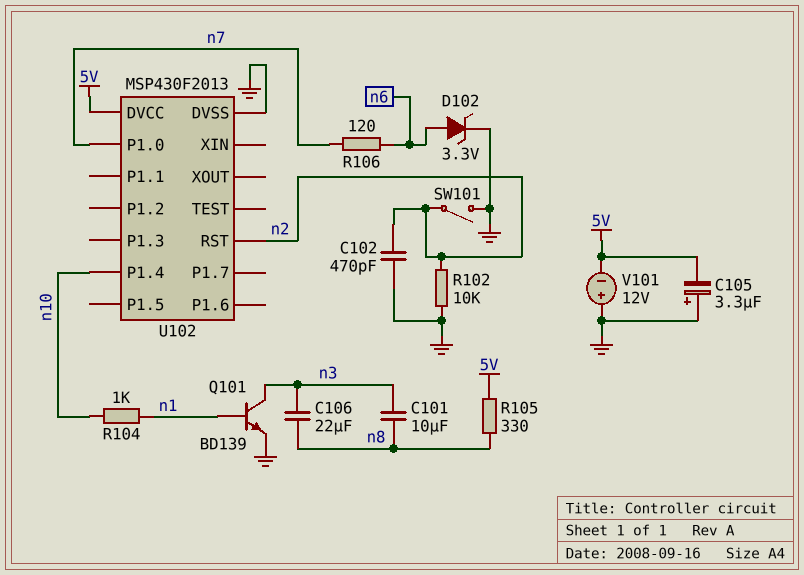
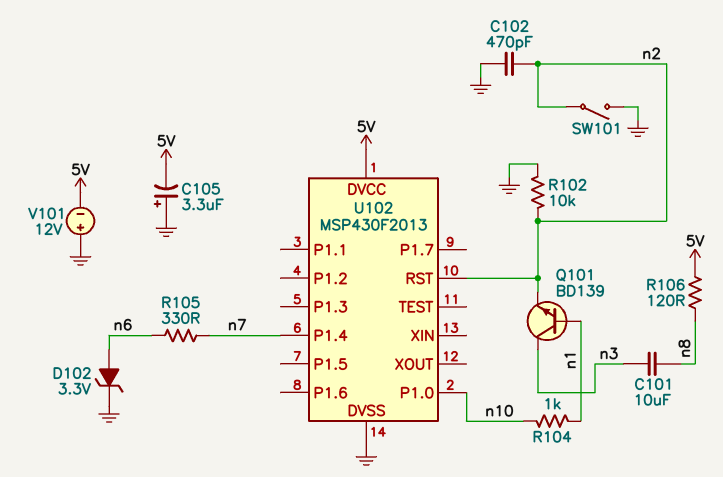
C106: 22uF (n3, n8) -> none
Q101: NPN BD139 (B n1, C n3, E GND) -> NPN BD139 (B n1, C n3, E n2)
R105: 330 (5V, n8) -> 330 (n6, n7)
R106: 120 (n6, n7) -> 120 (5V, n8)
U102 pin P1.0: n7 -> n10
U102 pin P1.4: n10 -> n7

